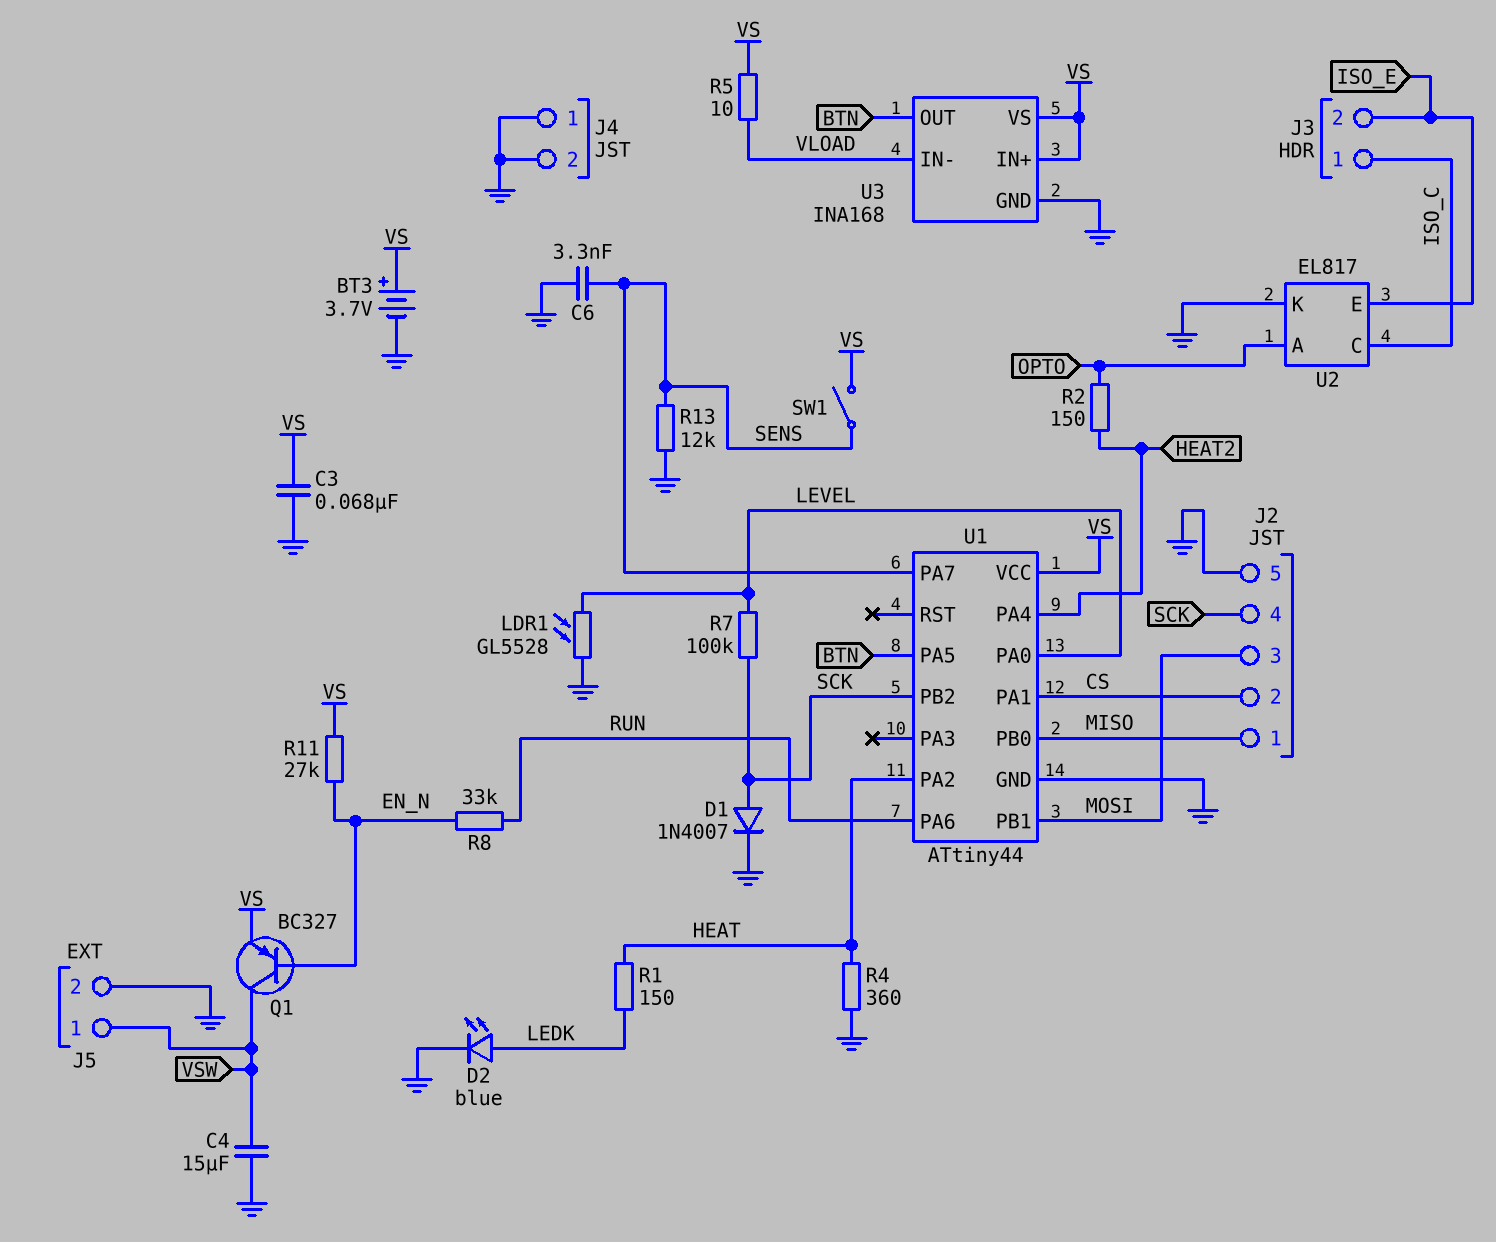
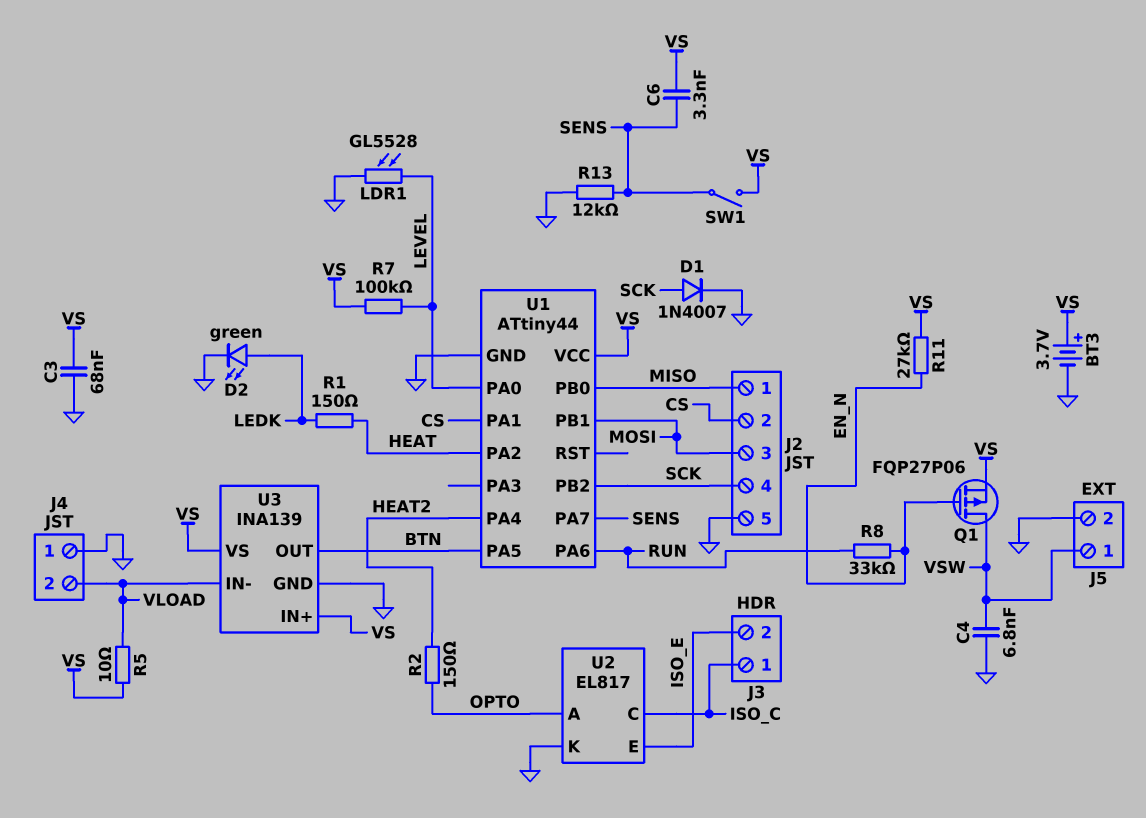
C4: 15uF (GND, VSW) -> 6.8nF (GND, VSW)
C6: 3.3nF (GND, SENS) -> 3.3nF (SENS, VS)
D2: LED blue (A LEDK, K GND) -> LED green (A LEDK, K GND)
J4 pin 2: GND -> VLOAD
Q1: PNP BC327 (B EN_N, C VSW, E VS) -> PMOS FQP27P06 (G EN_N, D VSW, S VS)
R4: 360 (GND, HEAT) -> none
R7: 100k (LEVEL, SCK) -> 100k (LEVEL, VS)
U3: INA168 -> INA139

